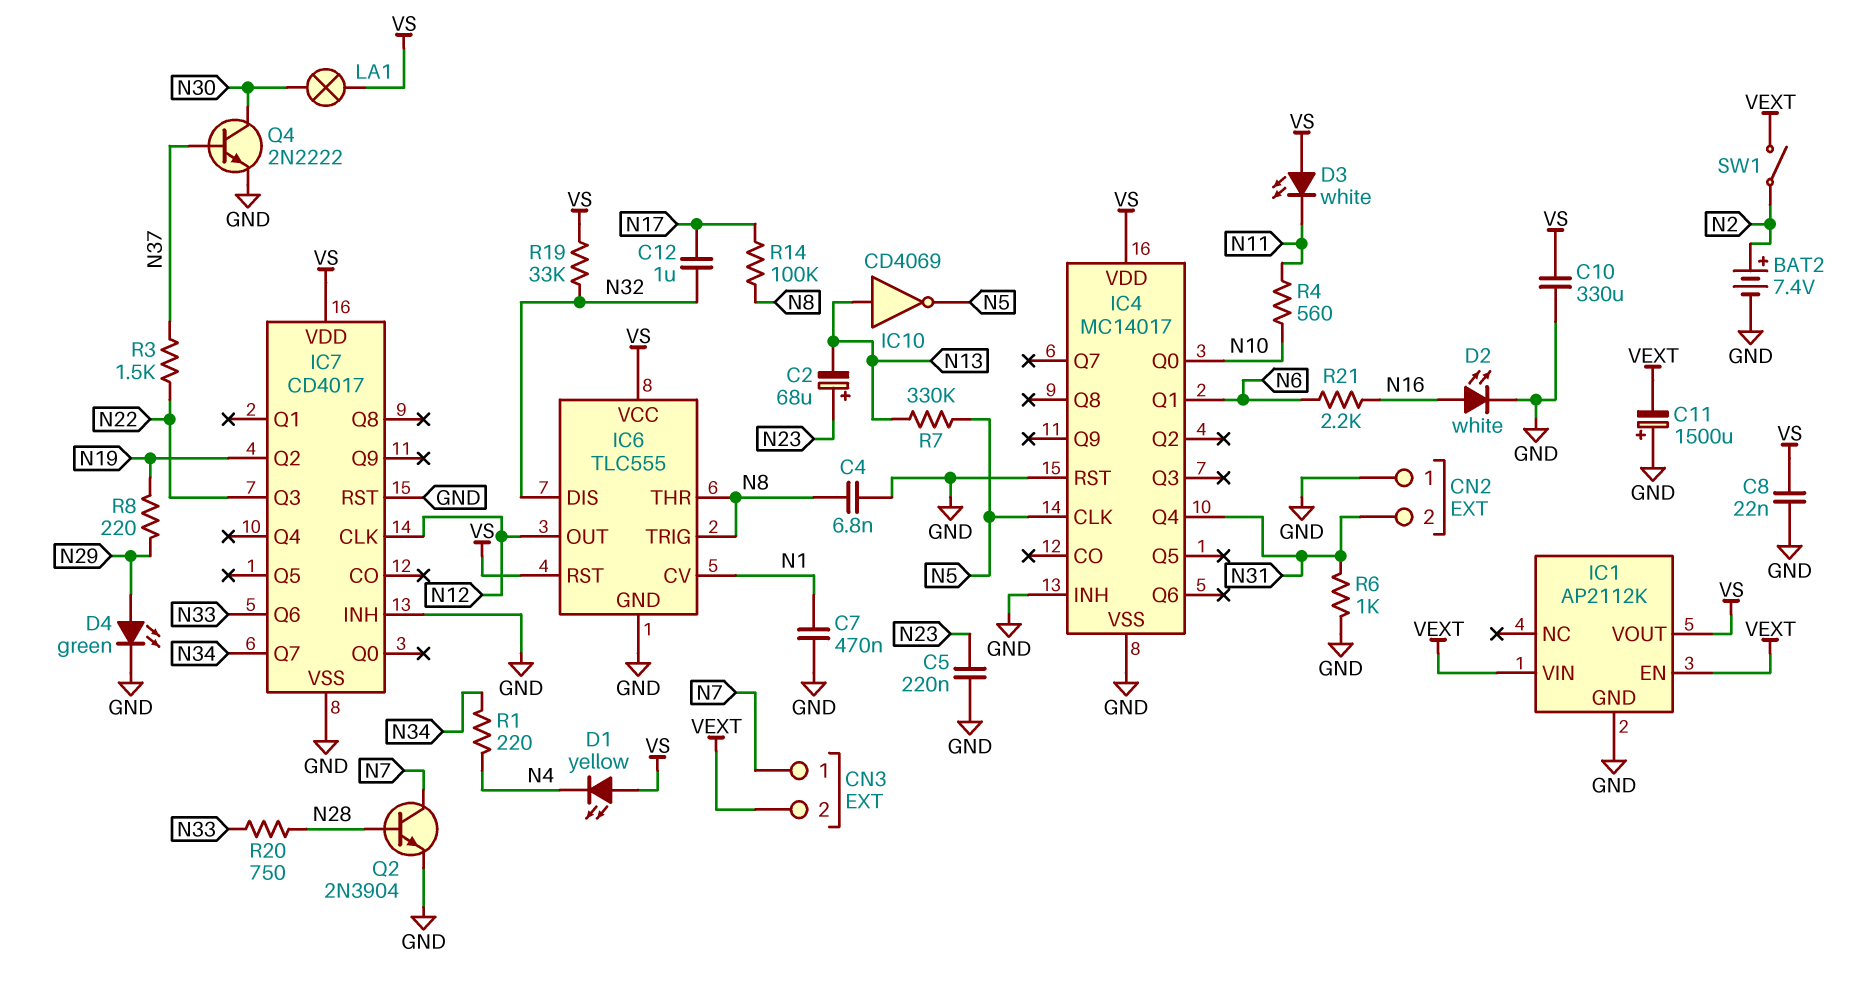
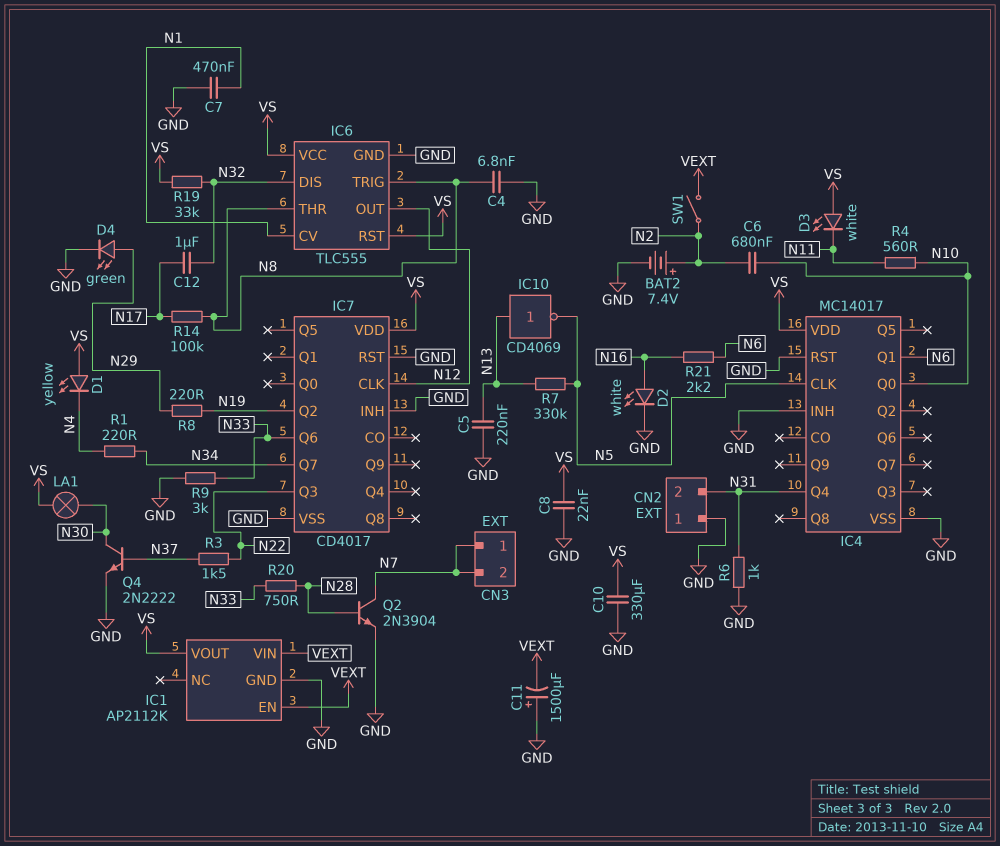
C2: 68uF (plus N23, minus N13) -> none
C5: 220nF (GND, N23) -> 220nF (GND, N13)
C6: none -> 680nF (N2, N10)
CN3 pin 2: VEXT -> N7
R9: none -> 3k (GND, N33)

